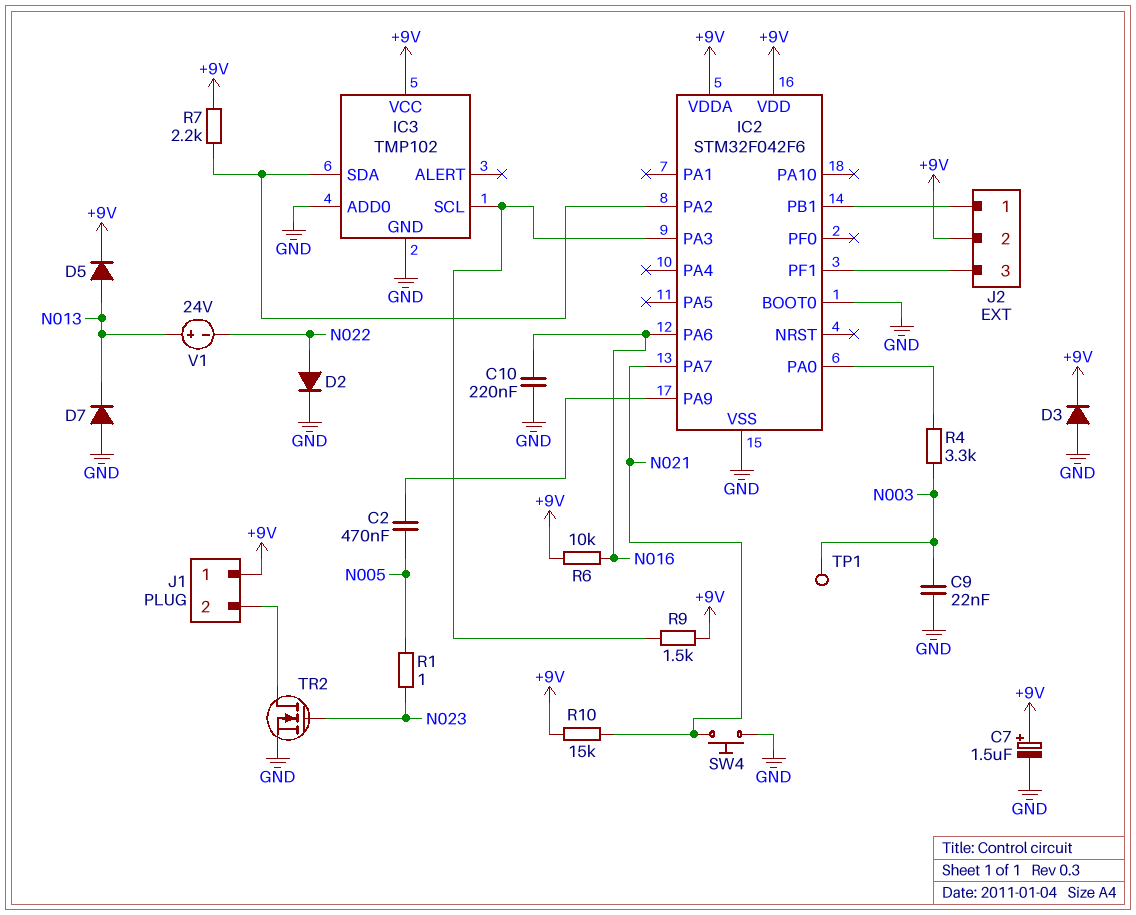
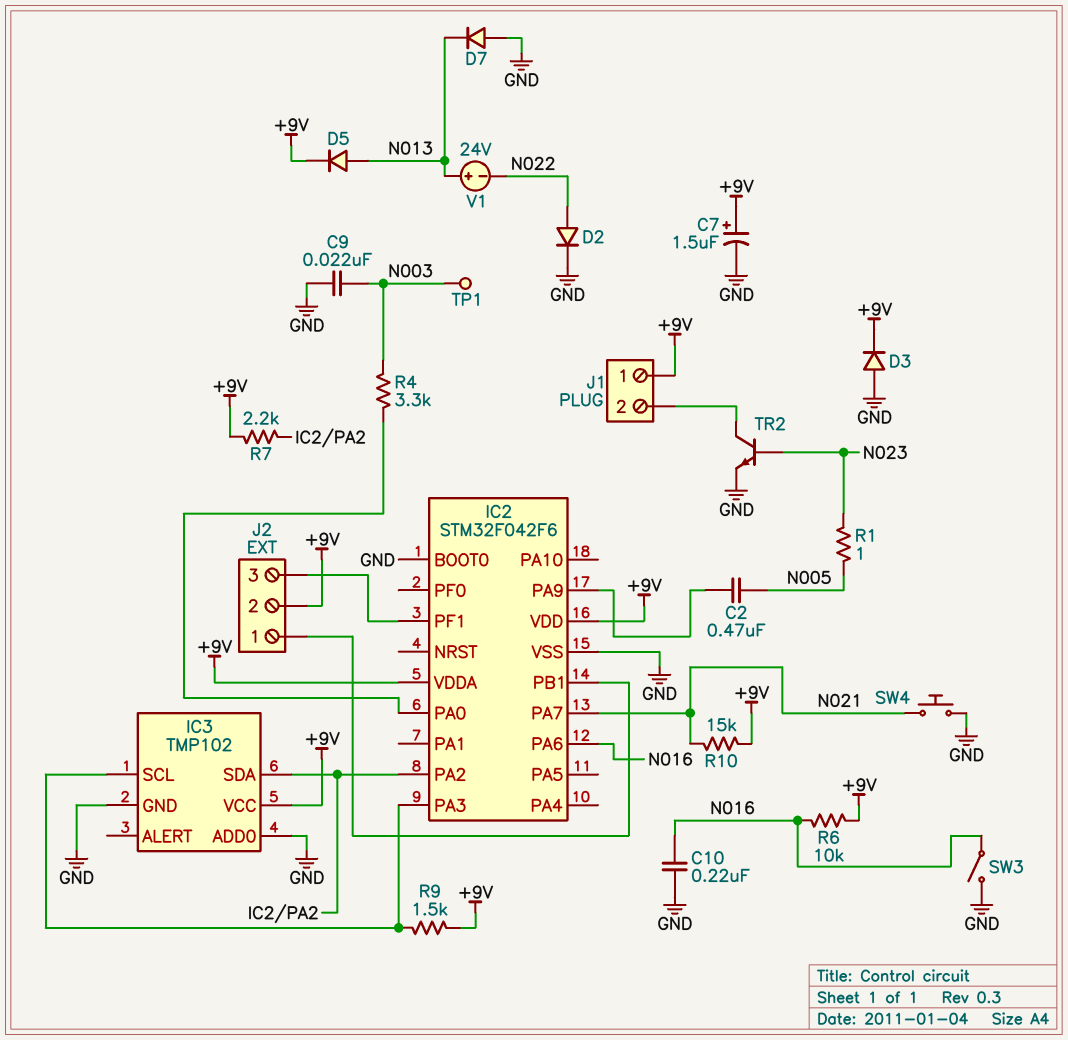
SW3: none -> switch (GND, N016)
TR2: NMOS (G N023, D J1/2, S GND) -> NPN (B N023, C J1/2, E GND)

